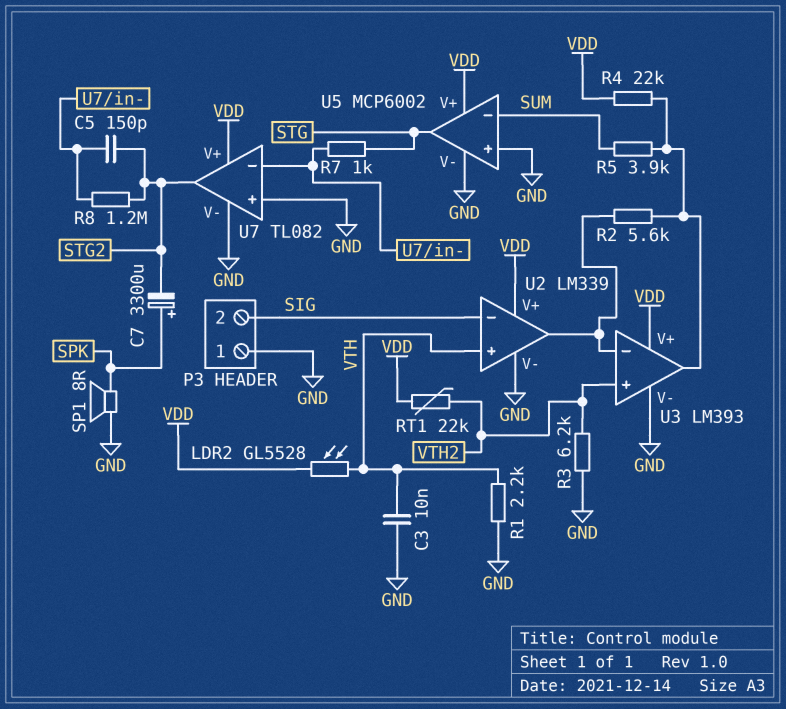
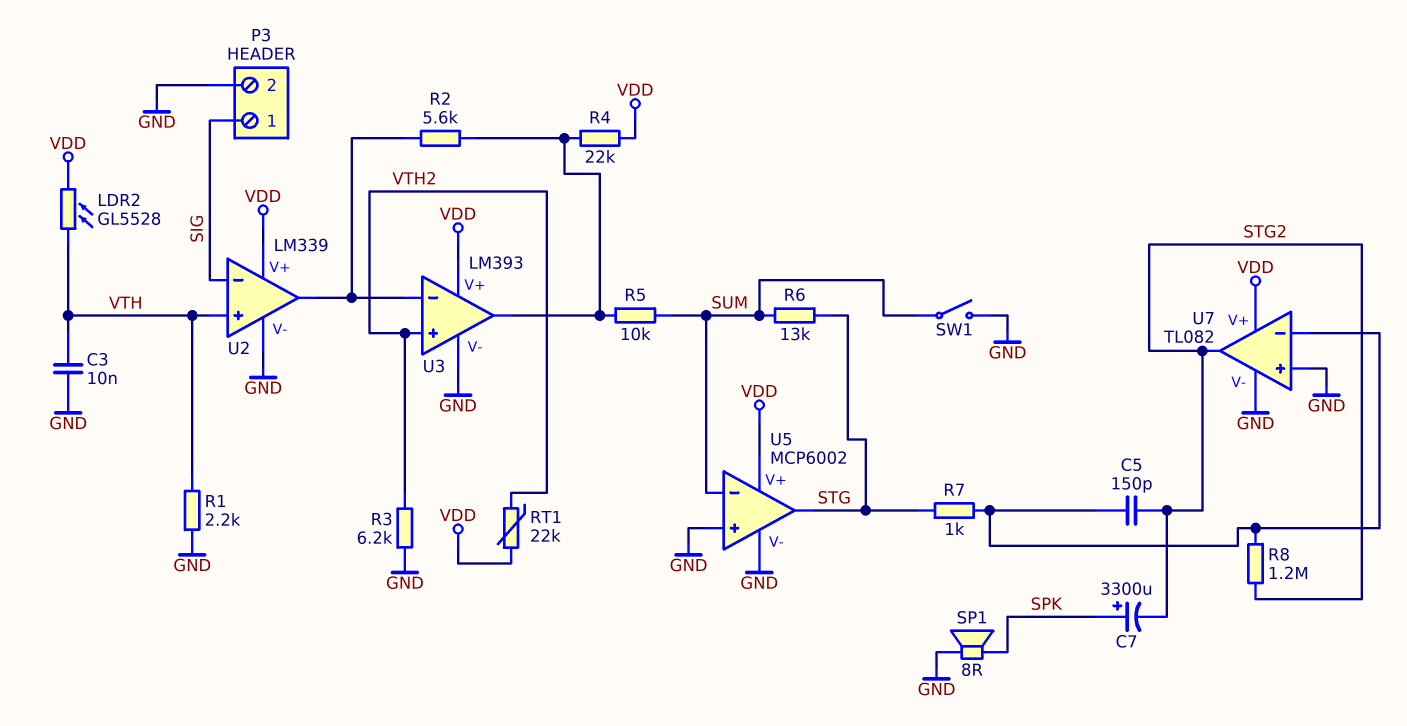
P3 pin 1: GND -> SIG
P3 pin 2: SIG -> GND
R5: 3.9k (SUM, U3/out) -> 10k (SUM, U3/out)
R6: none -> 13k (STG, SUM)
SW1: none -> switch (GND, SUM)

